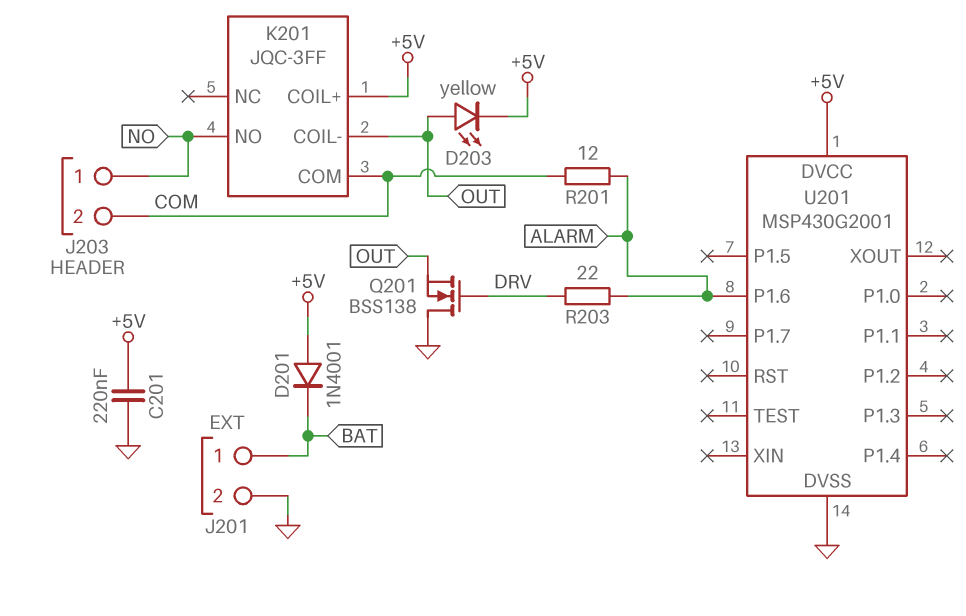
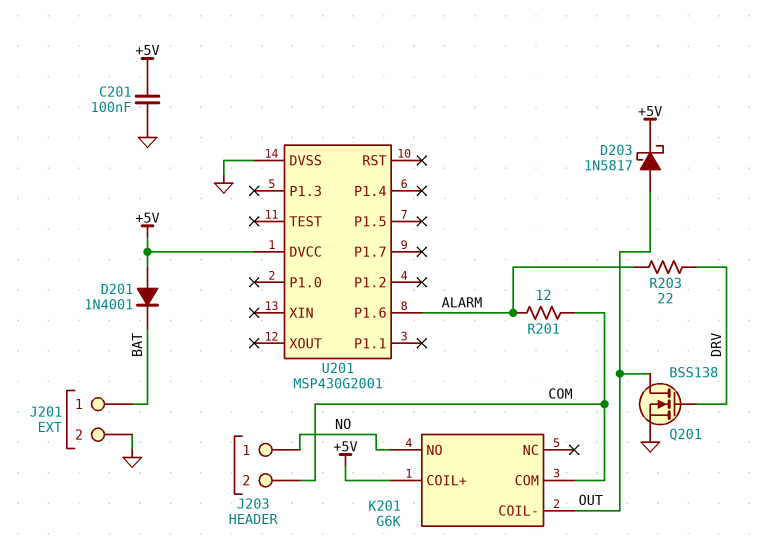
C201: 220nF (+5V, GND) -> 100nF (+5V, GND)
D203: LED yellow (A OUT, K +5V) -> schottky 1N5817 (A OUT, K +5V)
K201: JQC-3FF -> G6K
Q201: NMOS BSS138 (G DRV, D GND, S OUT) -> NMOS BSS138 (G DRV, D OUT, S GND)

